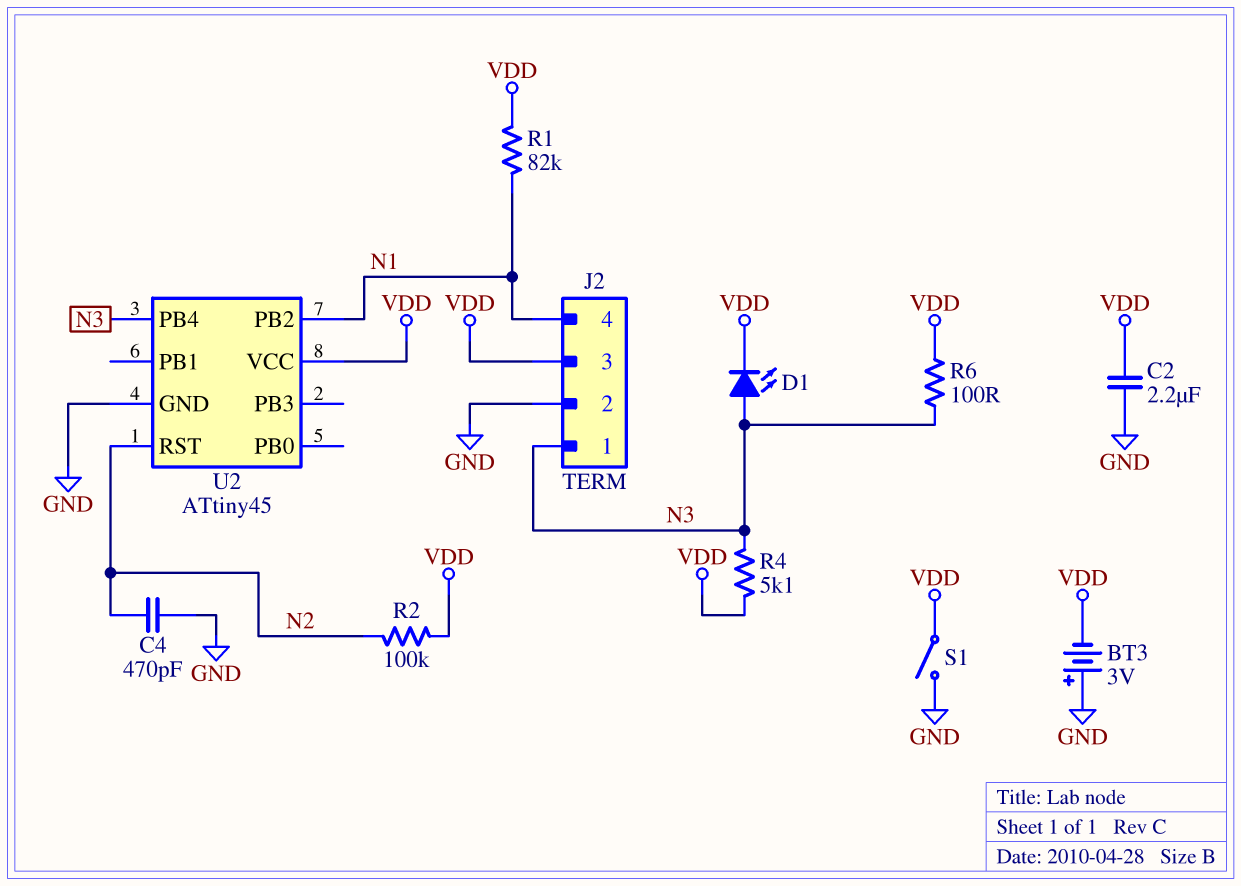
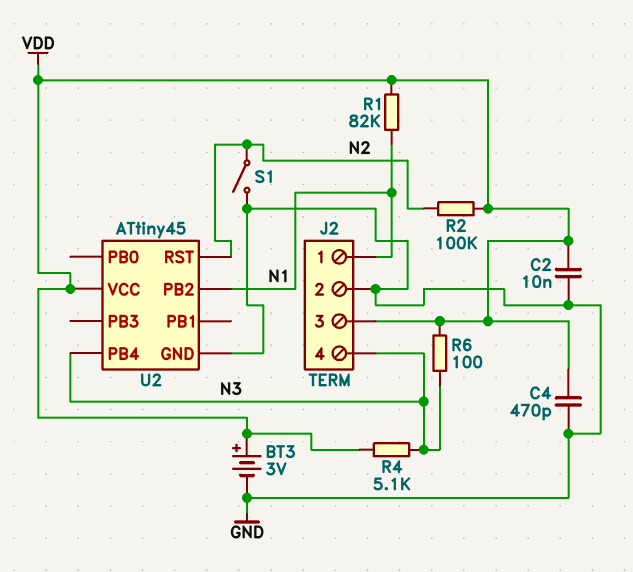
BT3: 3V (plus GND, minus VDD) -> 3V (plus VDD, minus GND)
C2: 2.2uF (GND, VDD) -> 10nF (GND, VDD)
C4: 470pF (GND, N2) -> 470pF (GND, VDD)
D1: LED (A N3, K VDD) -> none
J2 pin 1: N3 -> N1
J2 pin 4: N1 -> N3
S1: switch (GND, VDD) -> switch (GND, N2)

